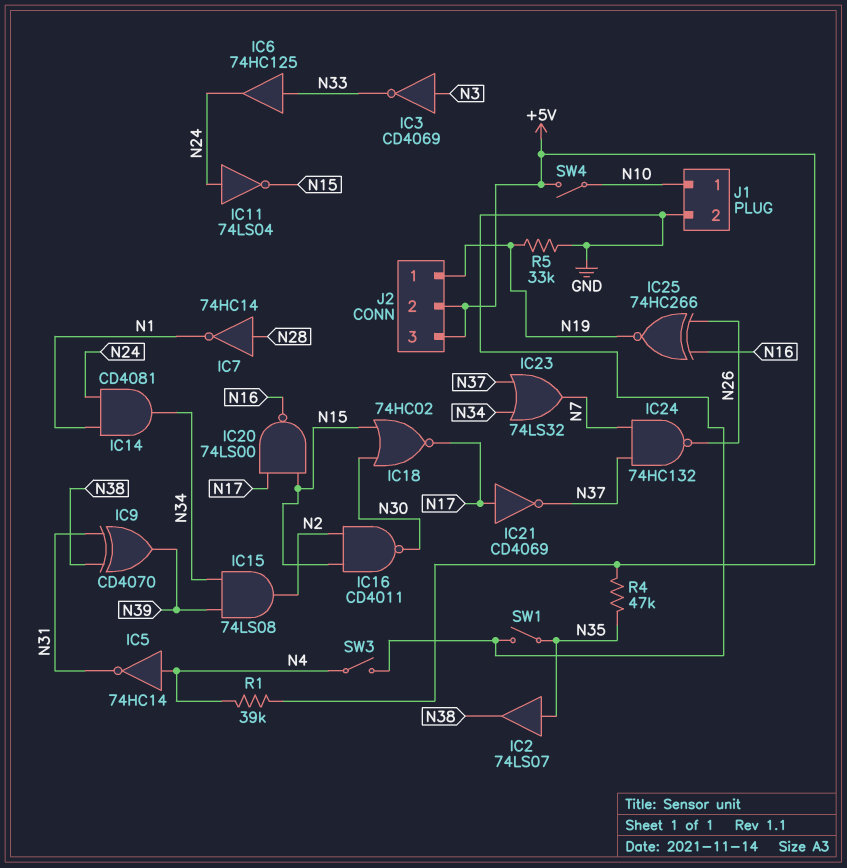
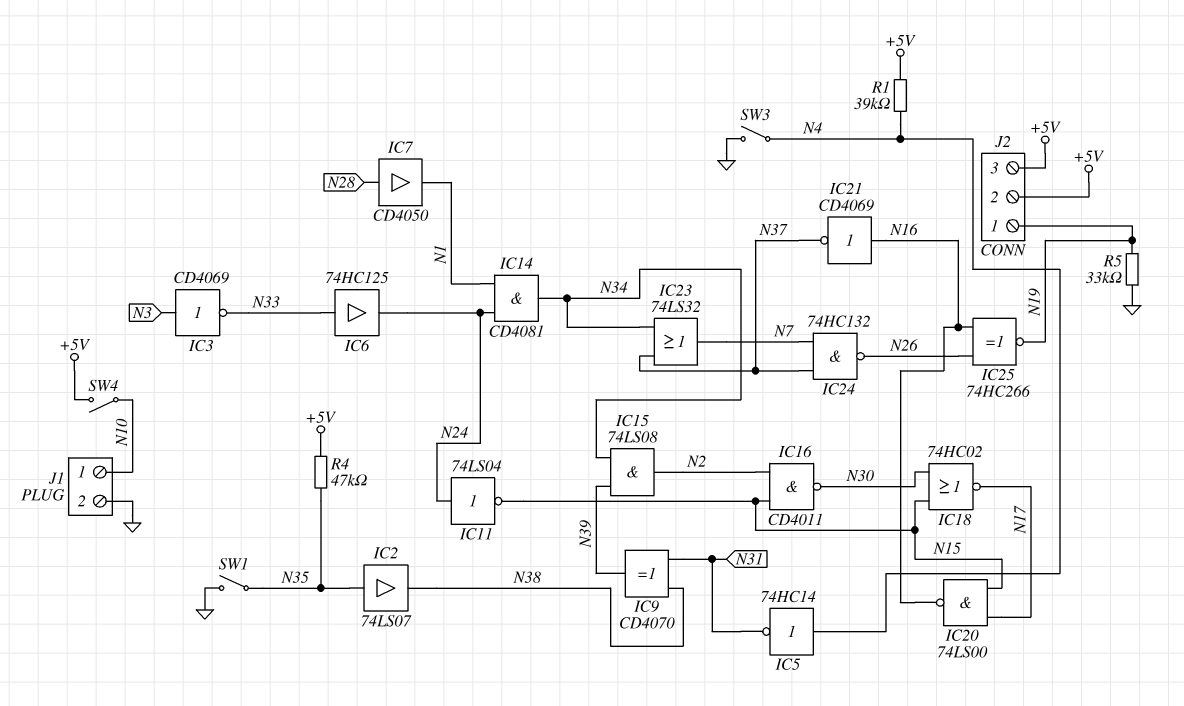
IC7: NOT 74HC14 (in N28, out N1) -> buffer CD4050 (in N28, out N1)
IC21: NOT CD4069 (in N17, out N37) -> NOT CD4069 (in N16, out N37)

